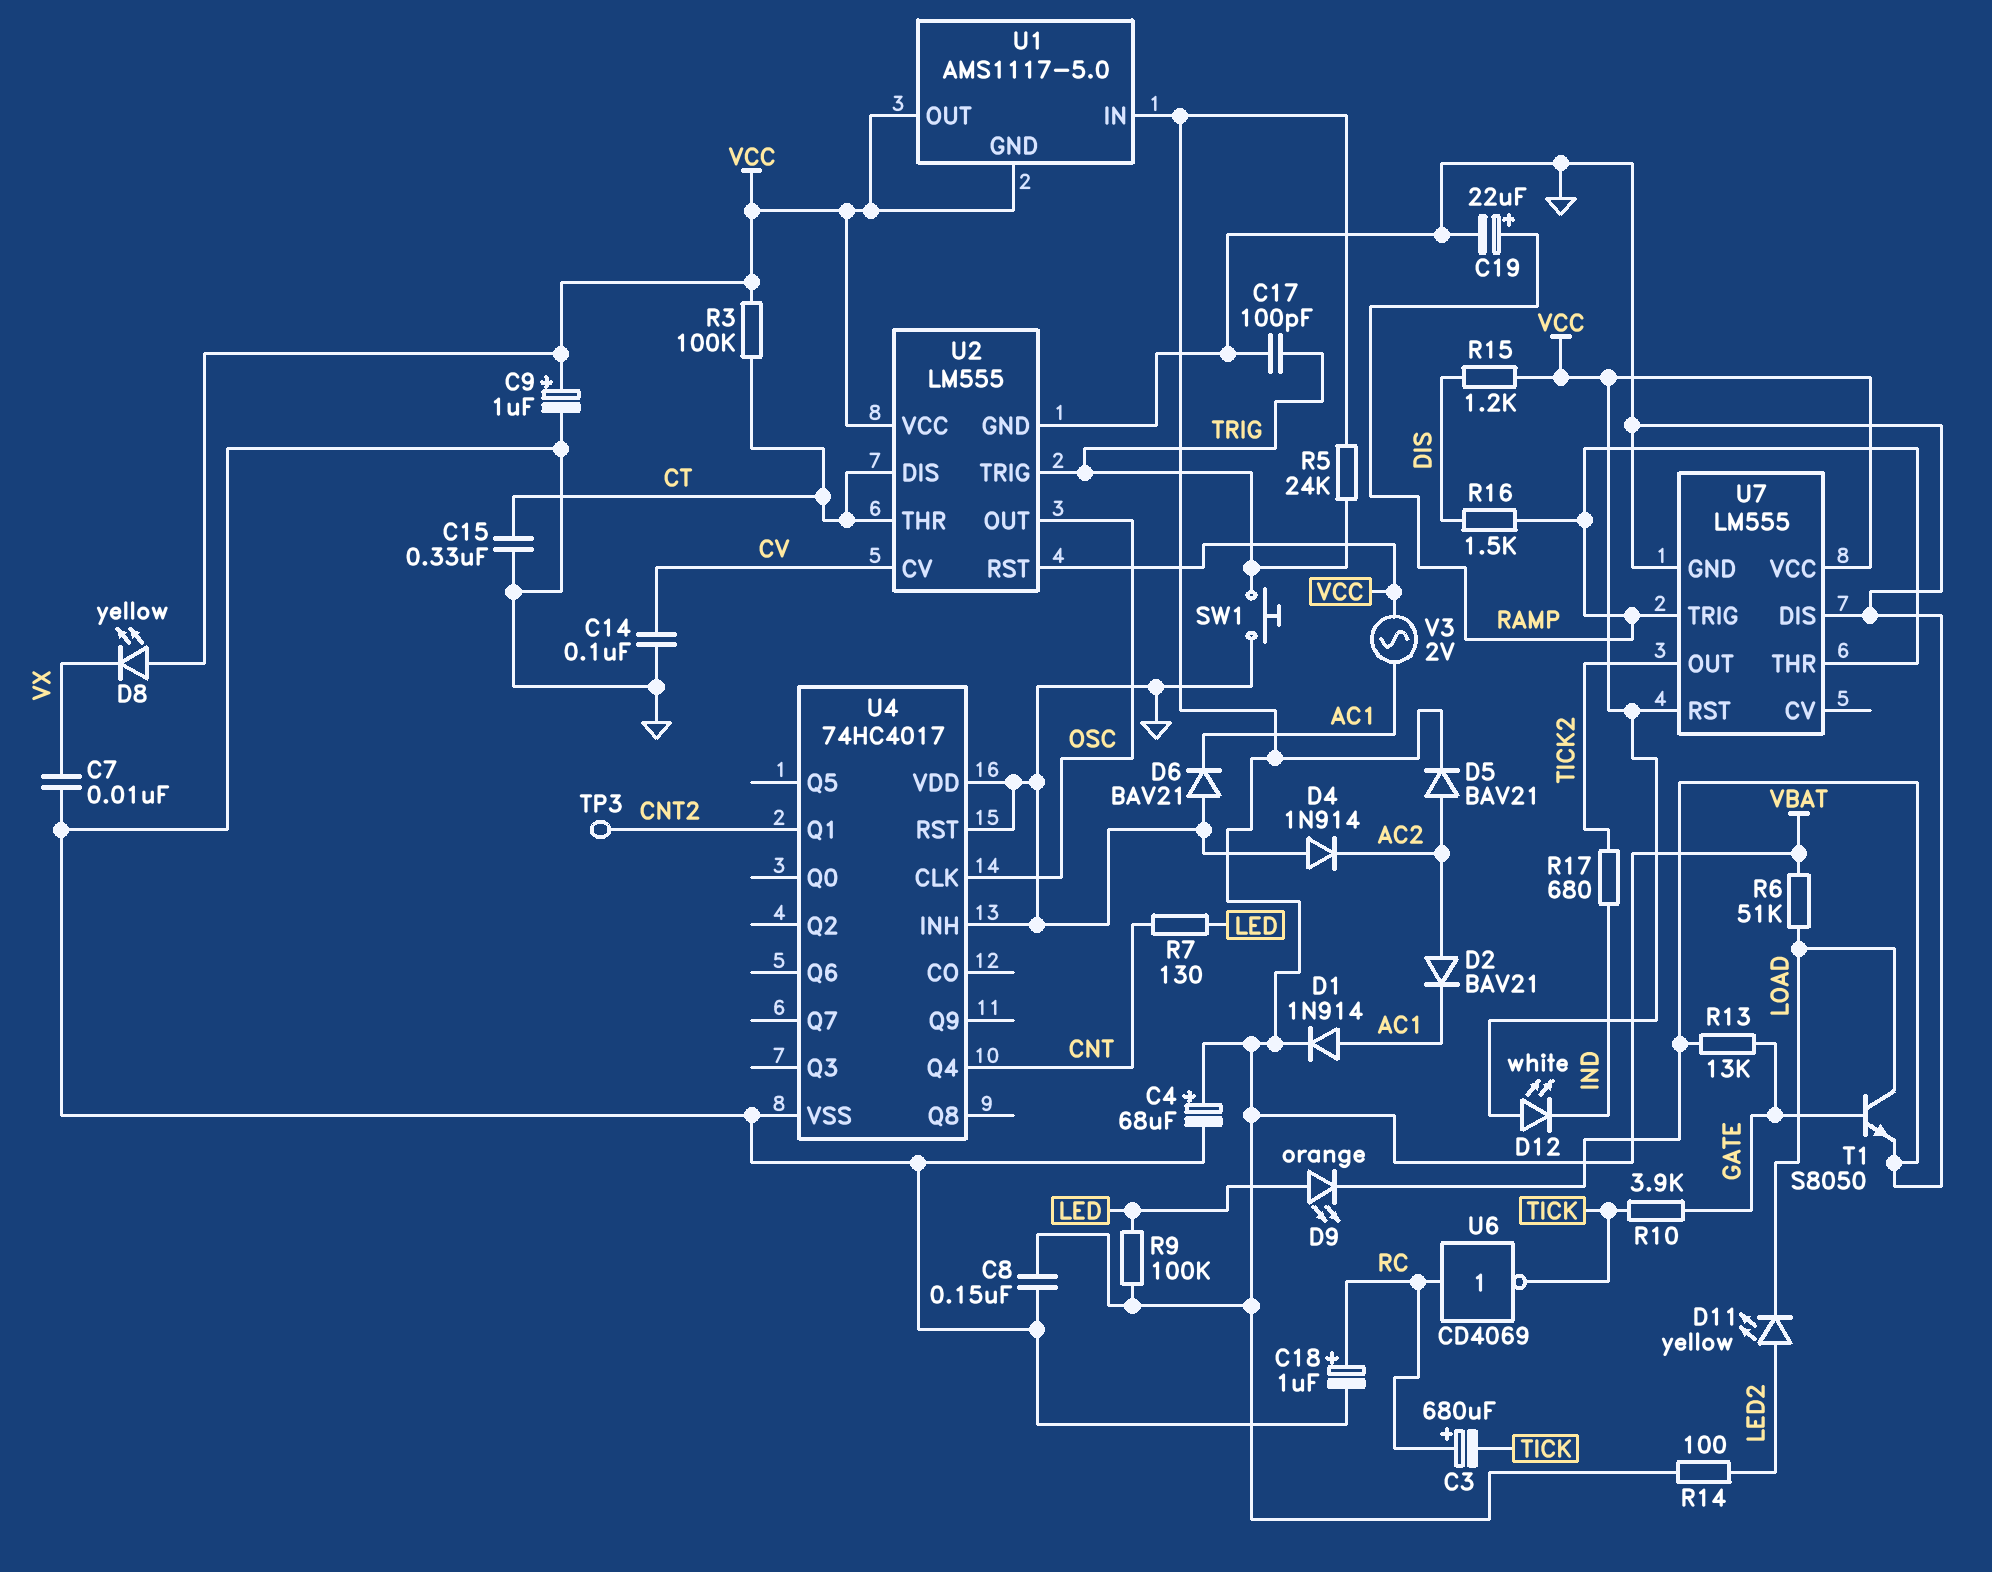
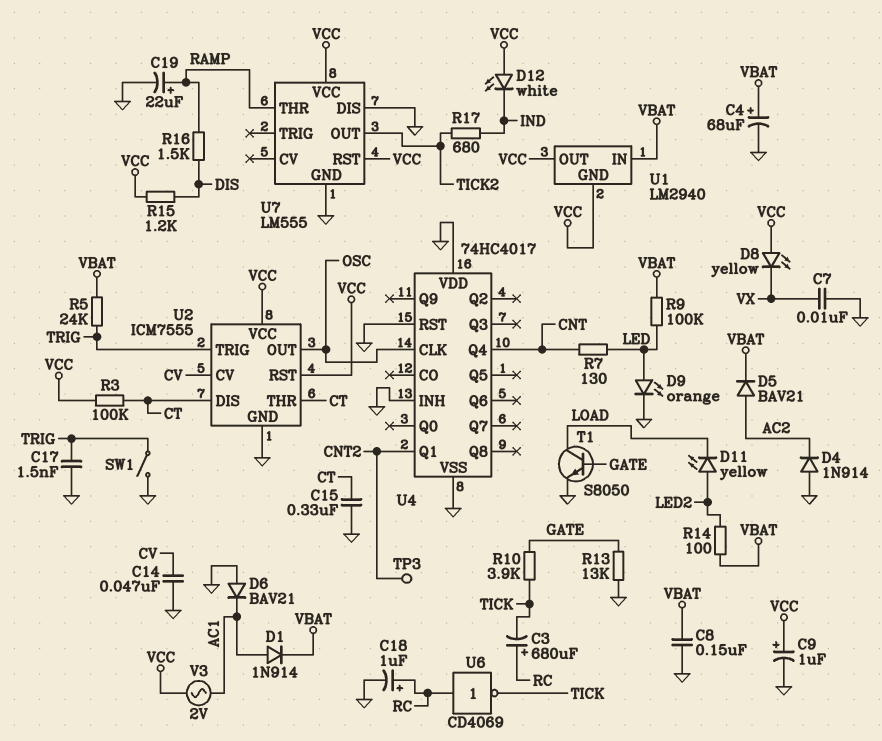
C14: 100nF (CV, GND) -> 47nF (CV, GND)
C17: 100pF (GND, TRIG) -> 1.5nF (GND, TRIG)
D2: diode BAV21 (A AC2, K AC1) -> none
R6: 51k (LOAD, VBAT) -> none
SW1: button (GND, TRIG) -> switch (GND, TRIG)
U1: AMS1117-5.0 -> LM2940
U2: LM555 -> ICM7555
U7 pin TRIG: RAMP -> none

